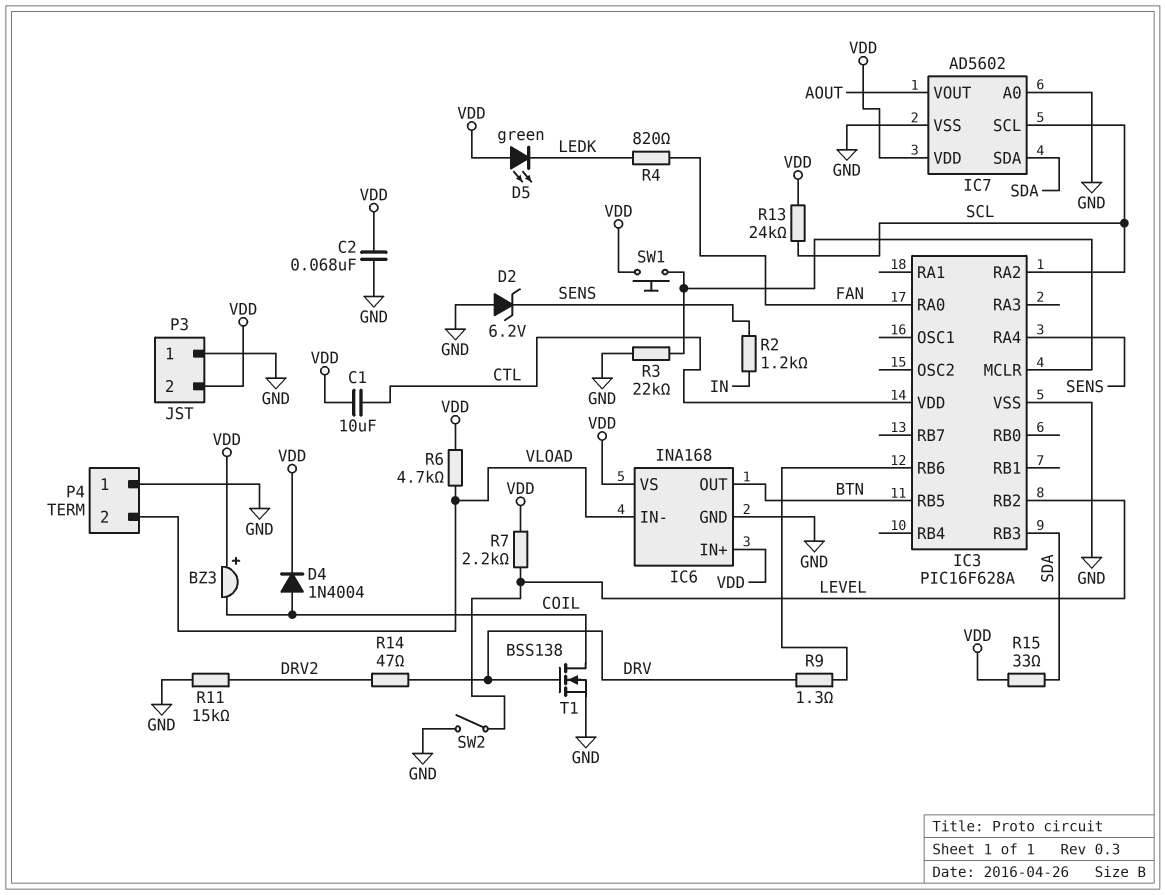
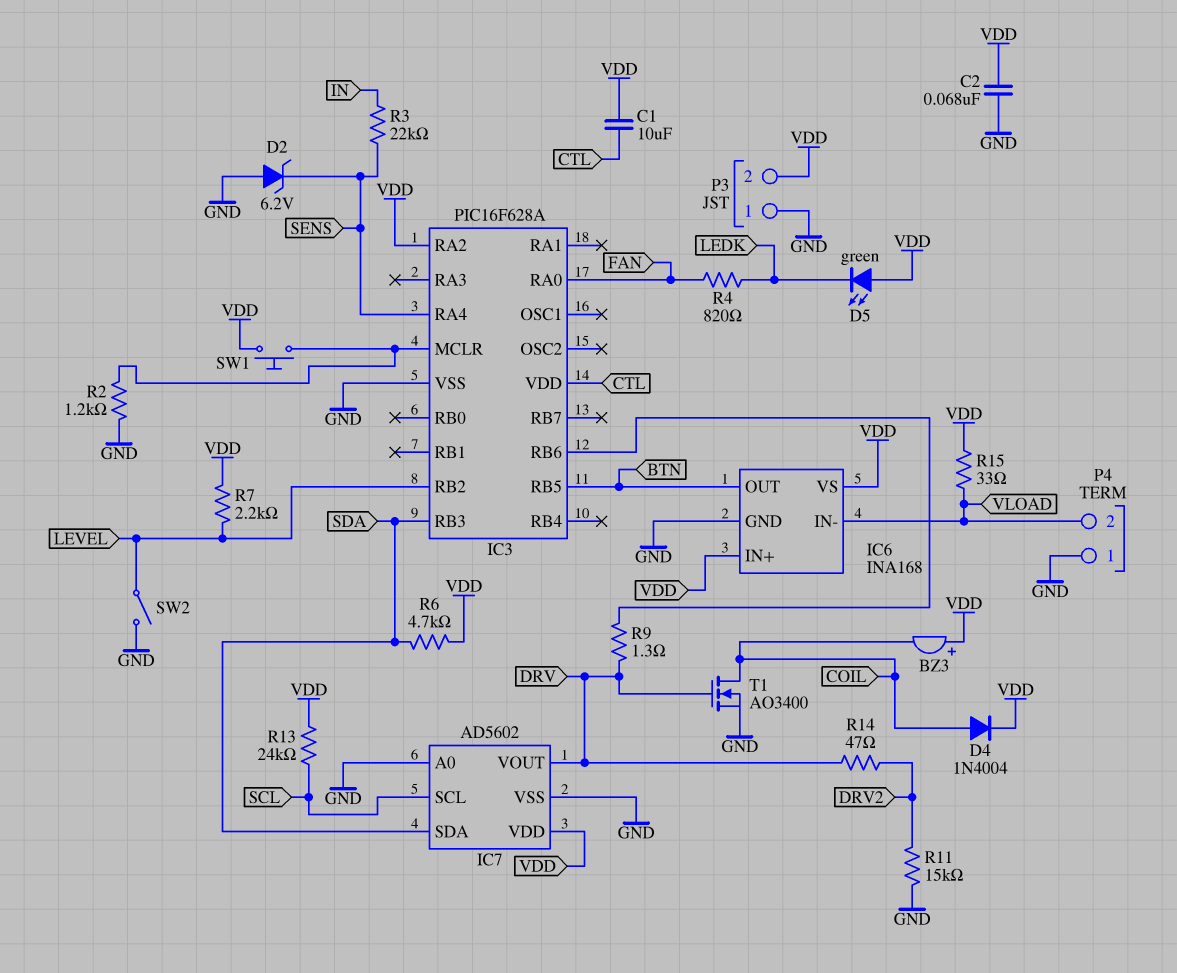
IC3 pin RA2: SCL -> VDD
IC7 pin VOUT: AOUT -> DRV
R2: 1.2k (IN, SENS) -> 1.2k (GND, IC3/MCLR)
R3: 22k (GND, IC3/MCLR) -> 22k (IN, SENS)
R6: 4.7k (VDD, VLOAD) -> 4.7k (SDA, VDD)
R15: 33 (SDA, VDD) -> 33 (VDD, VLOAD)
T1: NMOS BSS138 (G DRV, D COIL, S GND) -> NMOS AO3400 (G DRV, D COIL, S GND)

